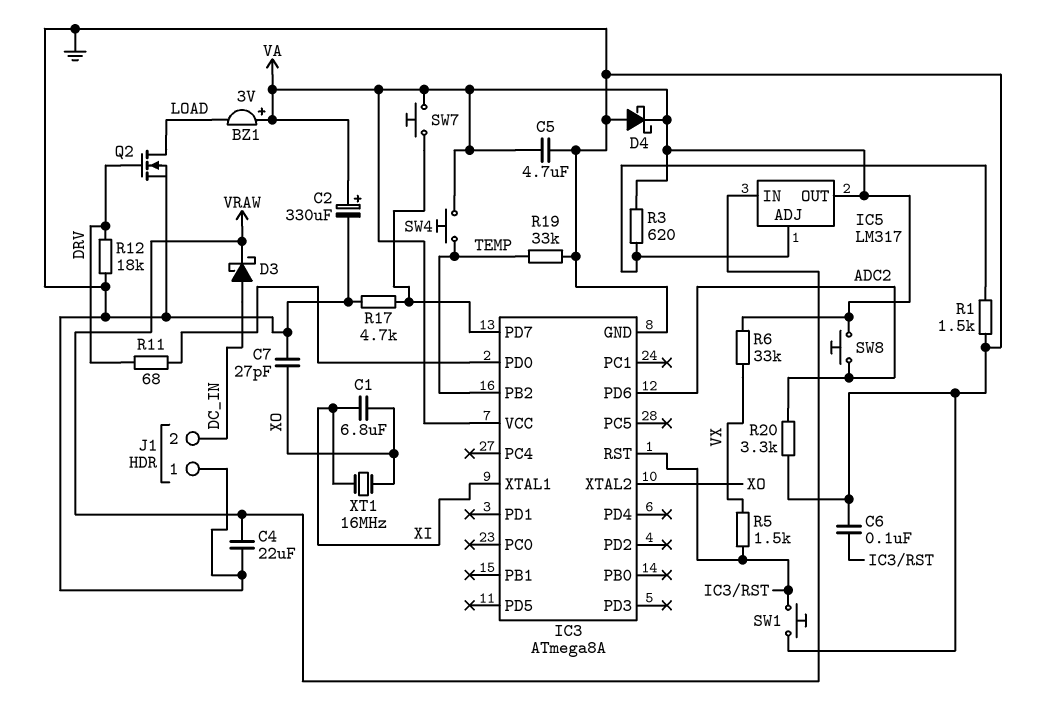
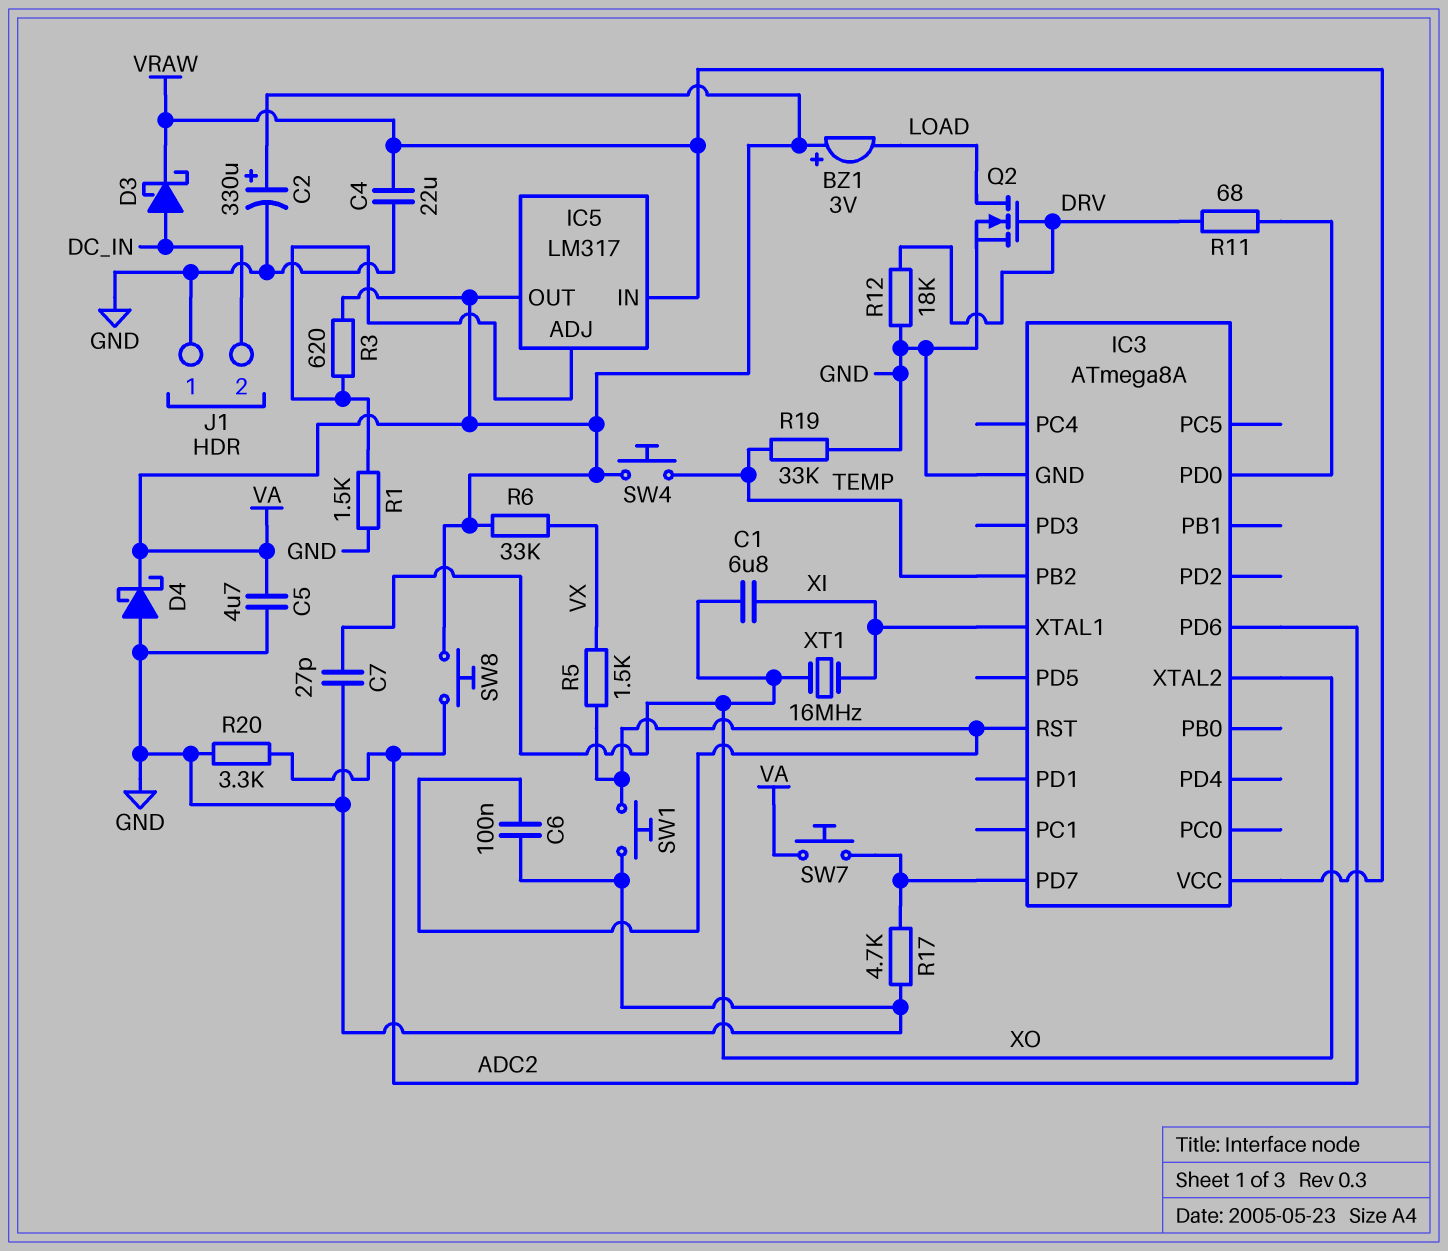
IC3 pin VCC: VA -> VRAW

